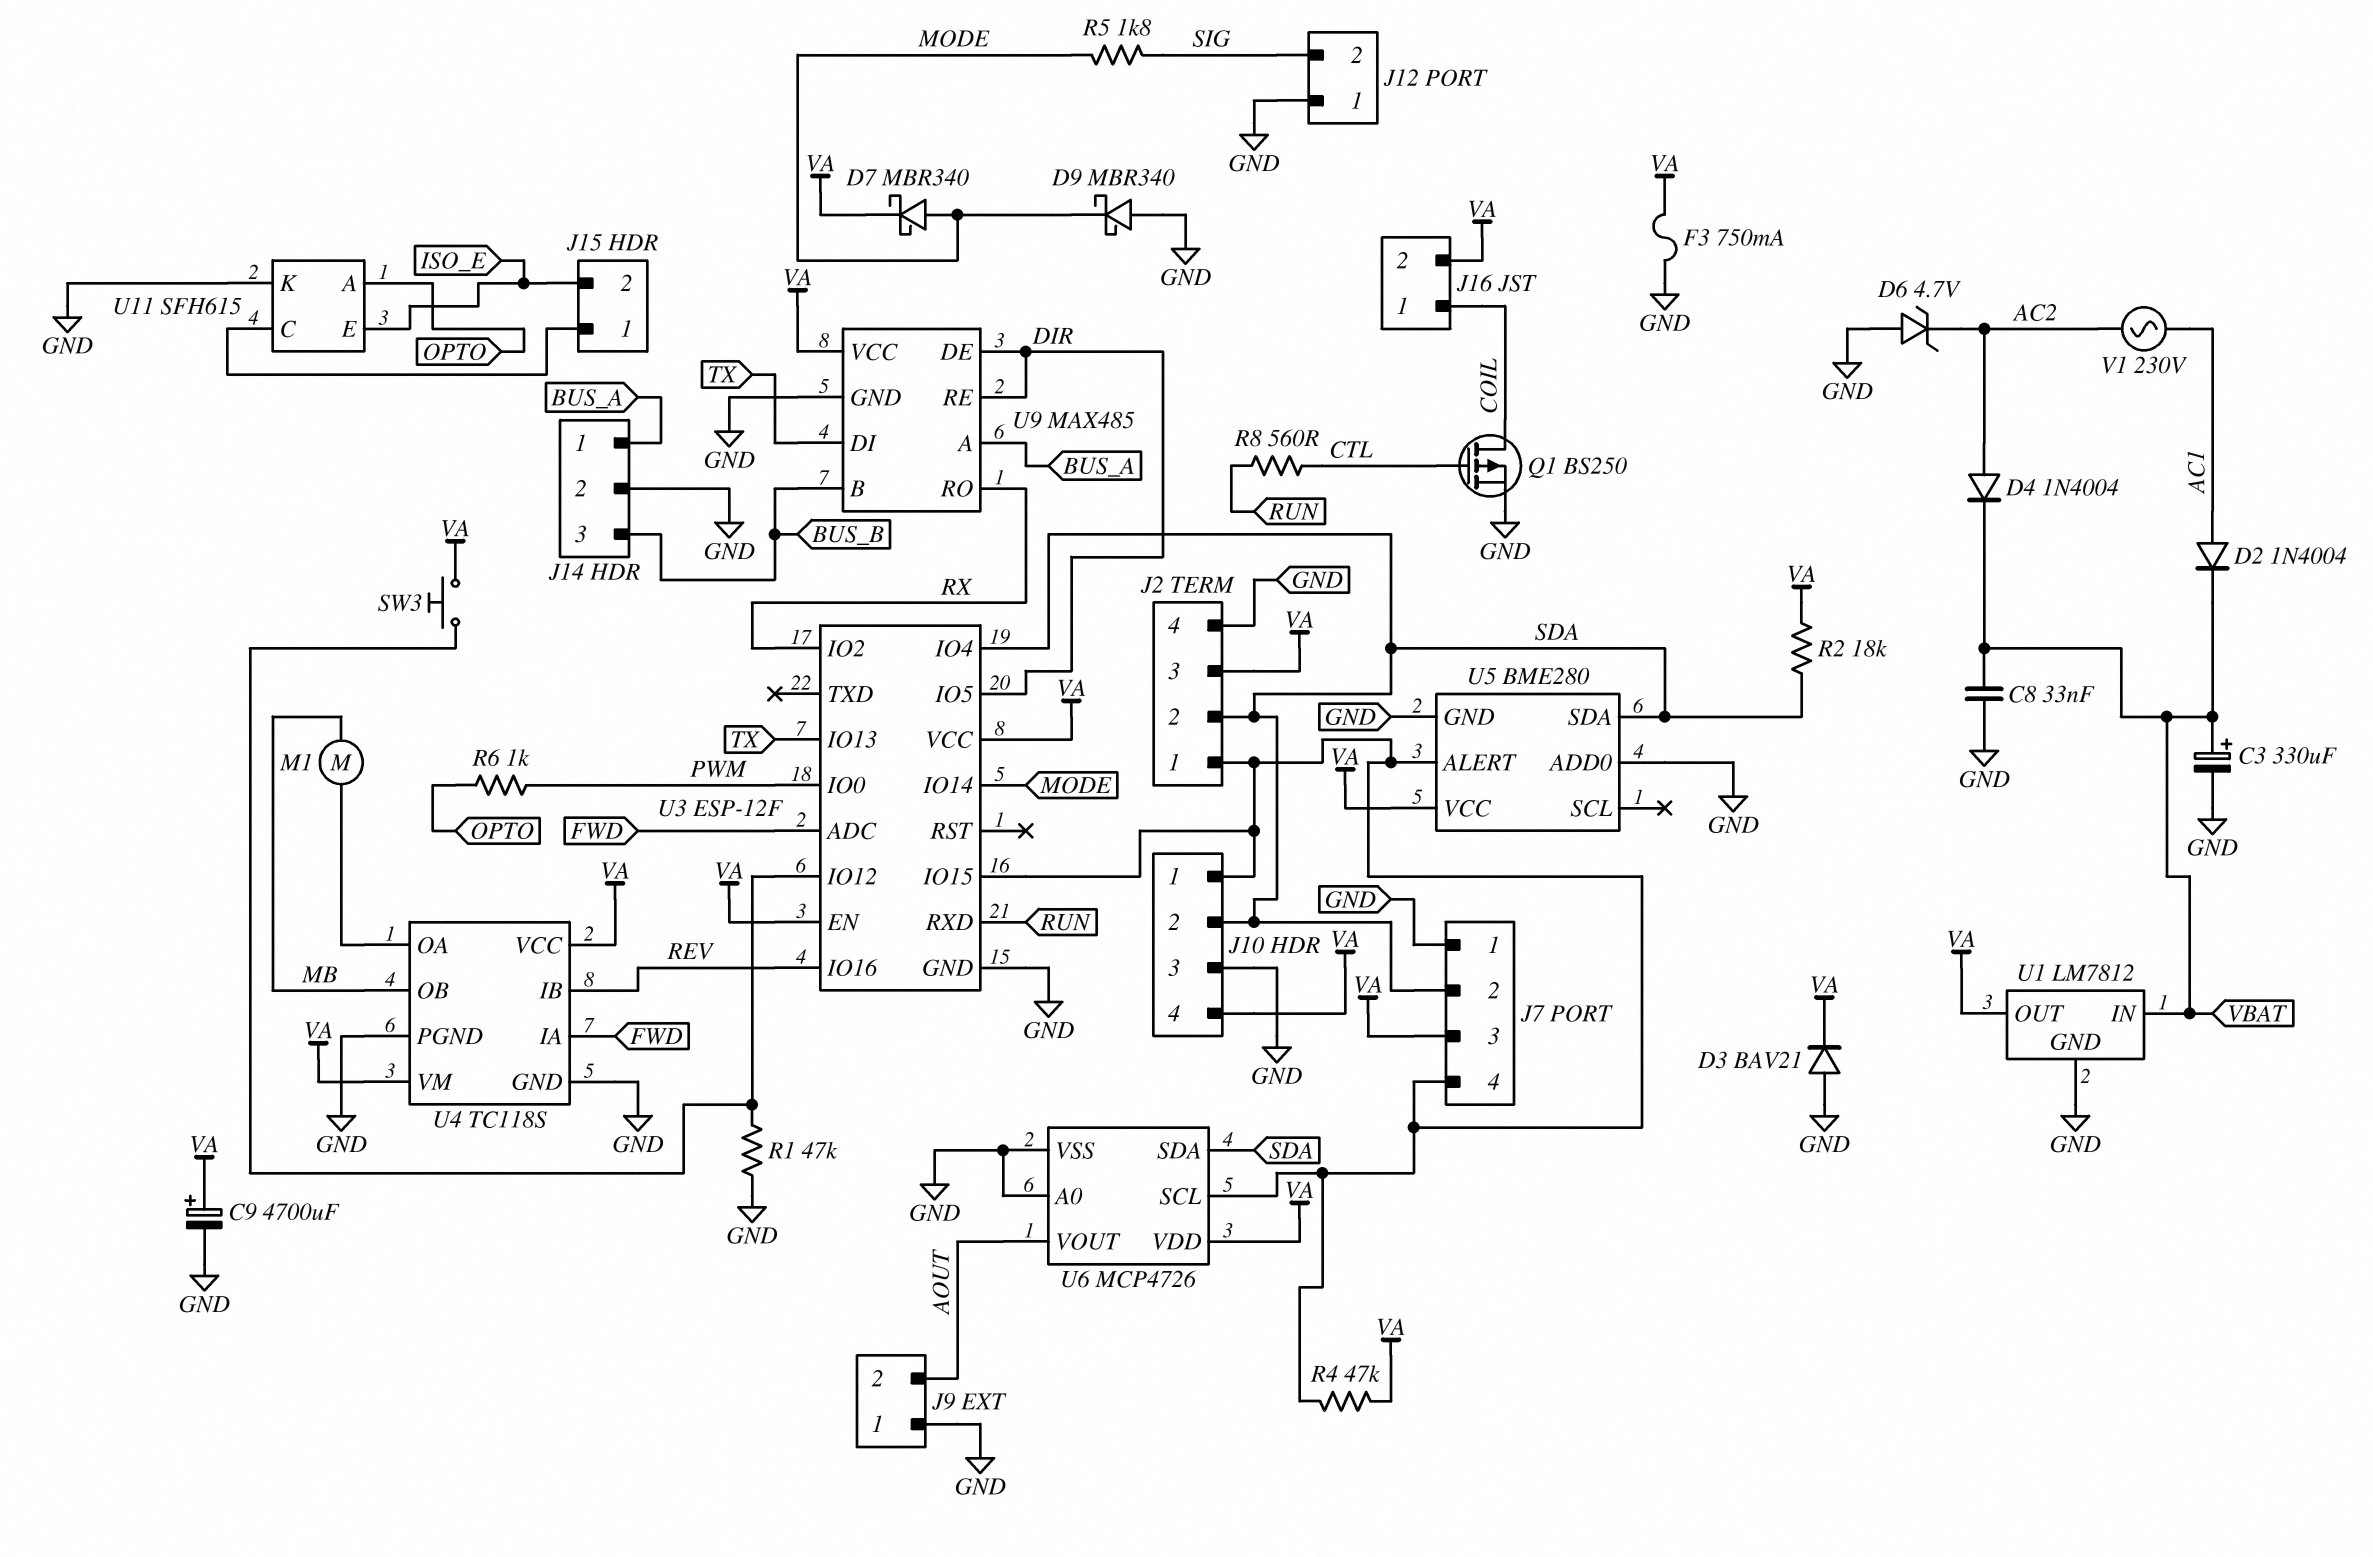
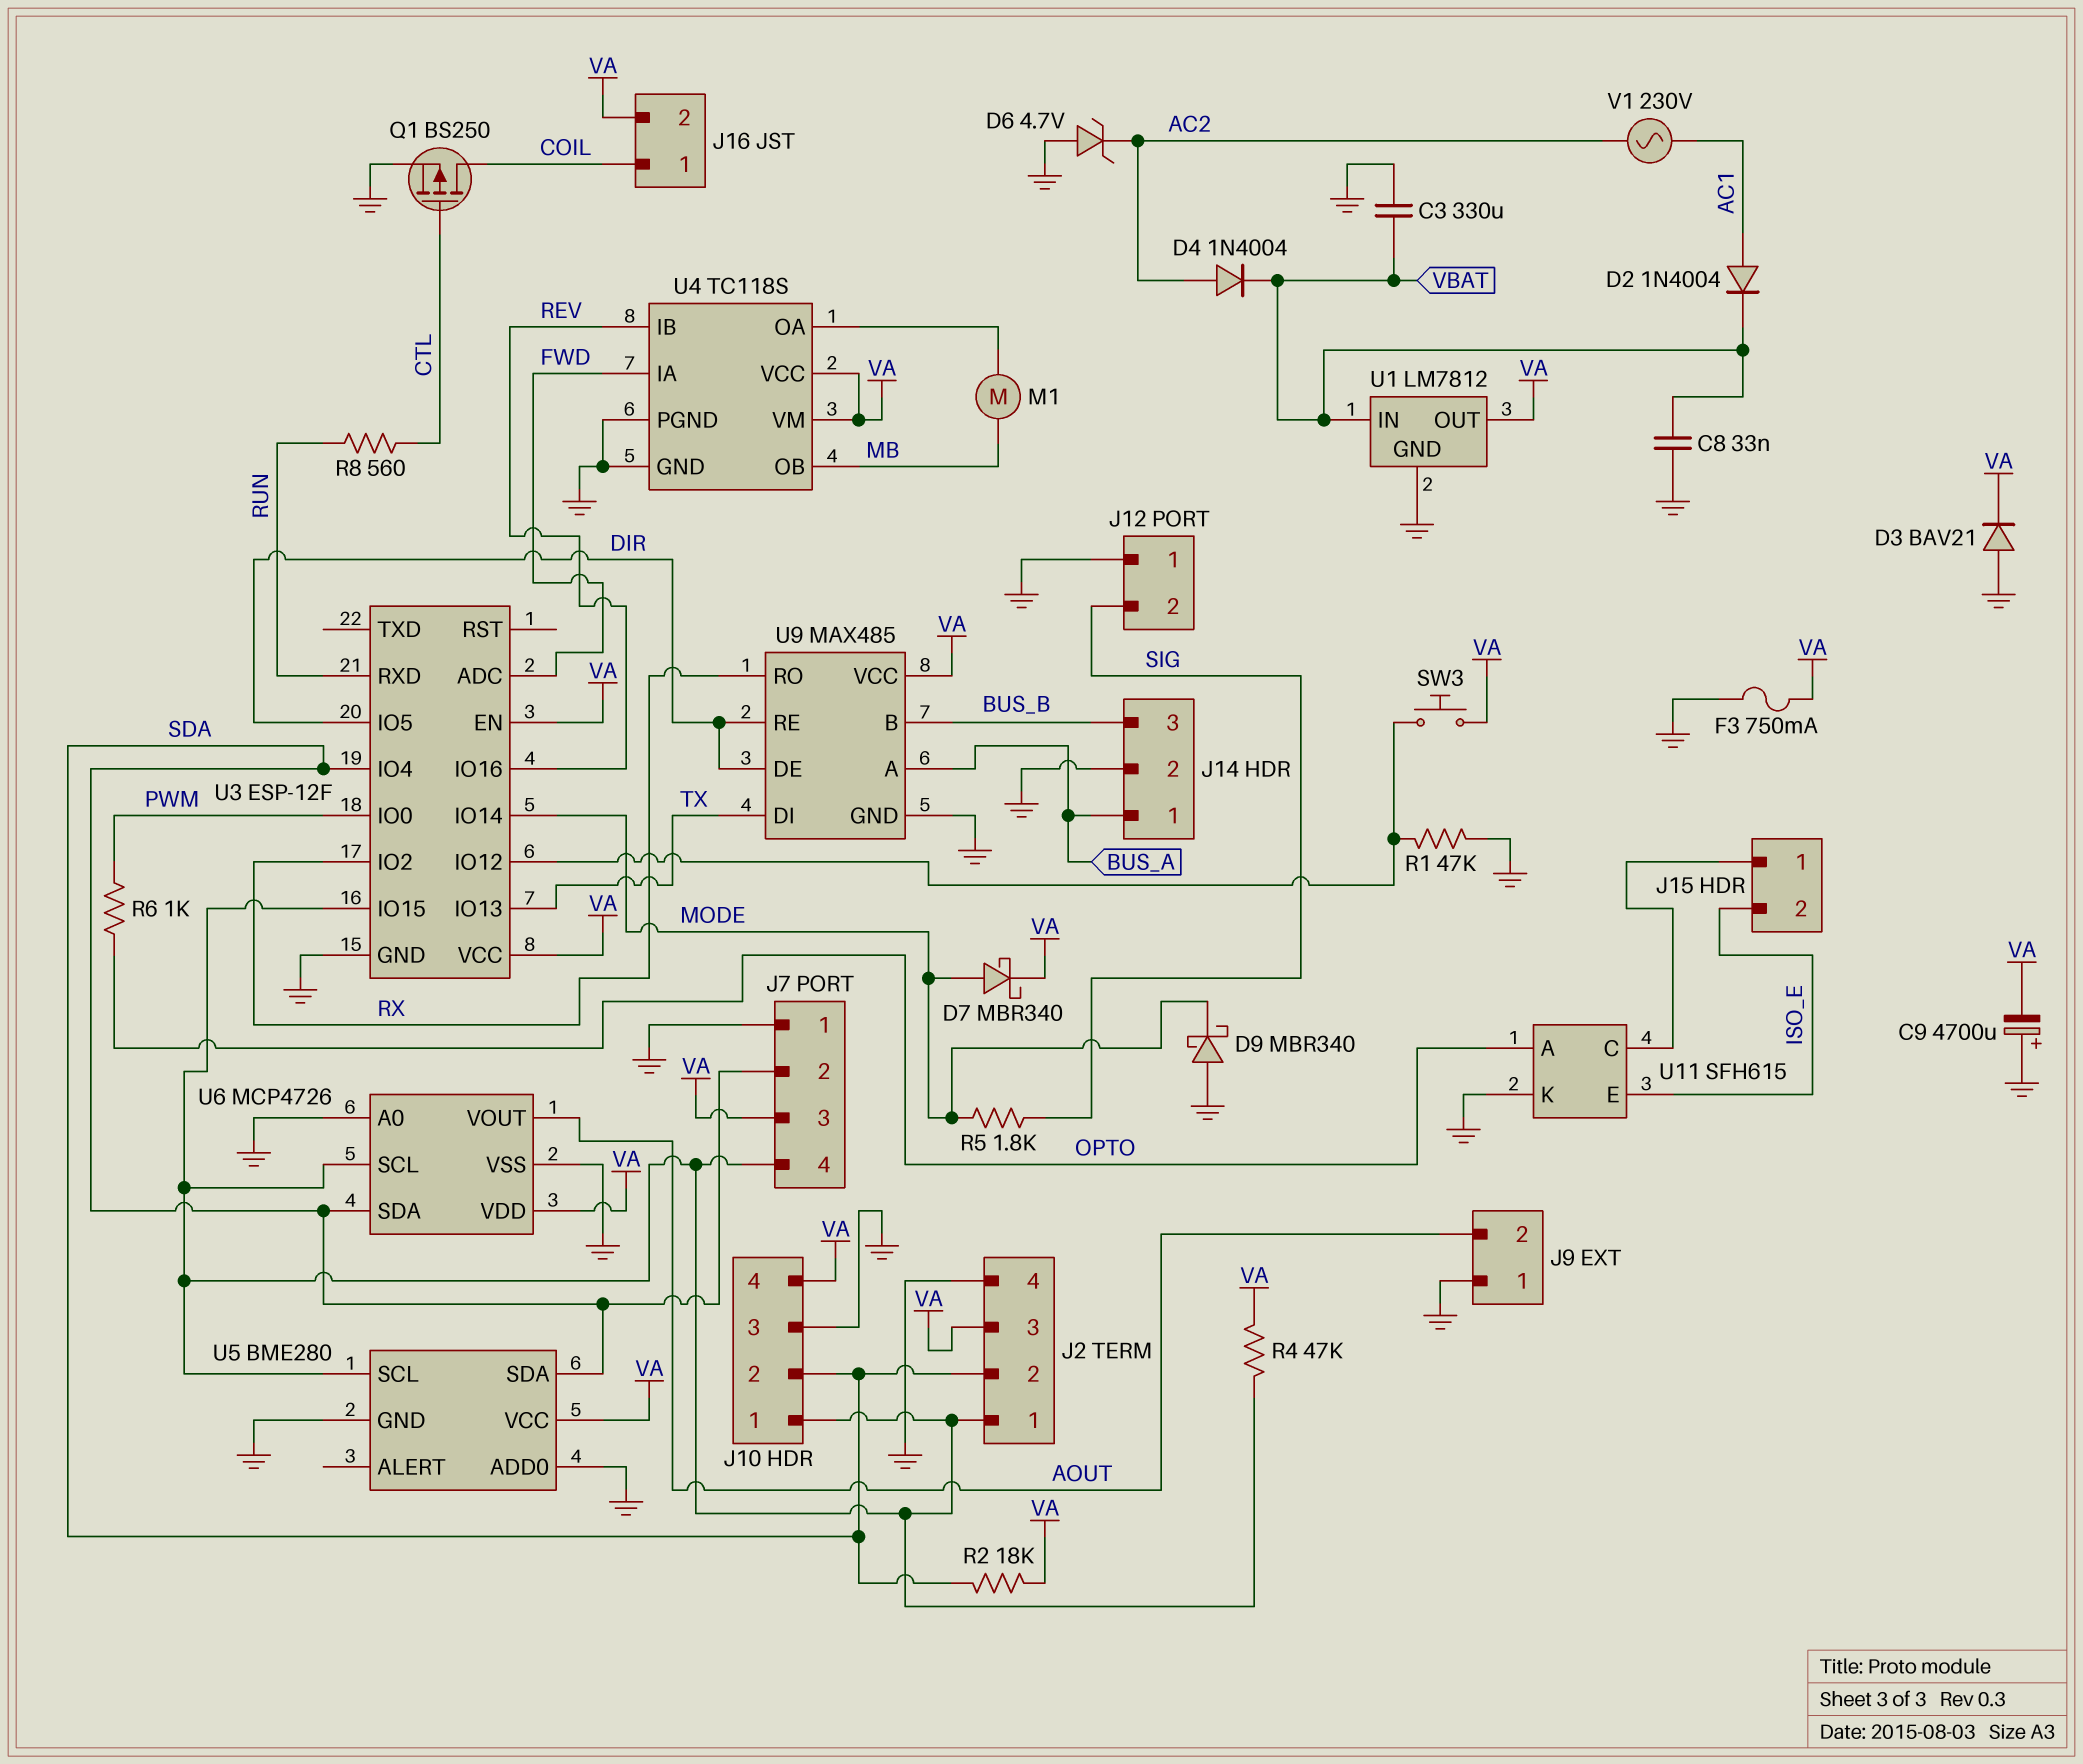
C3: 330uF (plus VBAT, minus GND) -> 330uF (GND, VBAT)
C9: 4700uF (plus VA, minus GND) -> 4700uF (plus GND, minus VA)
U5 pin ALERT: J2/1 -> none
U5 pin SCL: none -> J2/1

